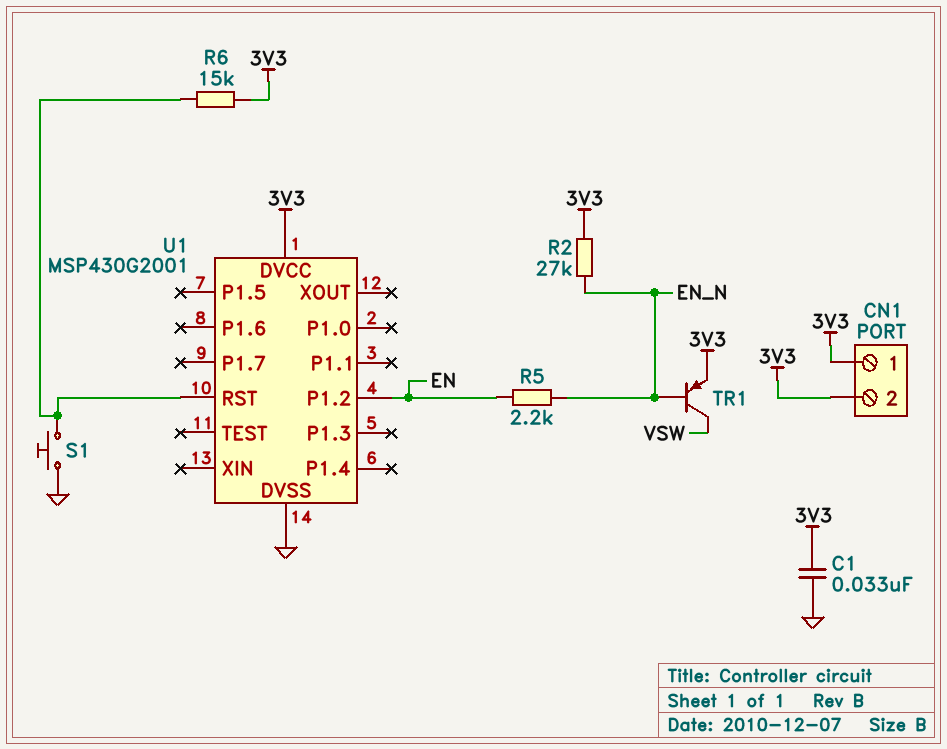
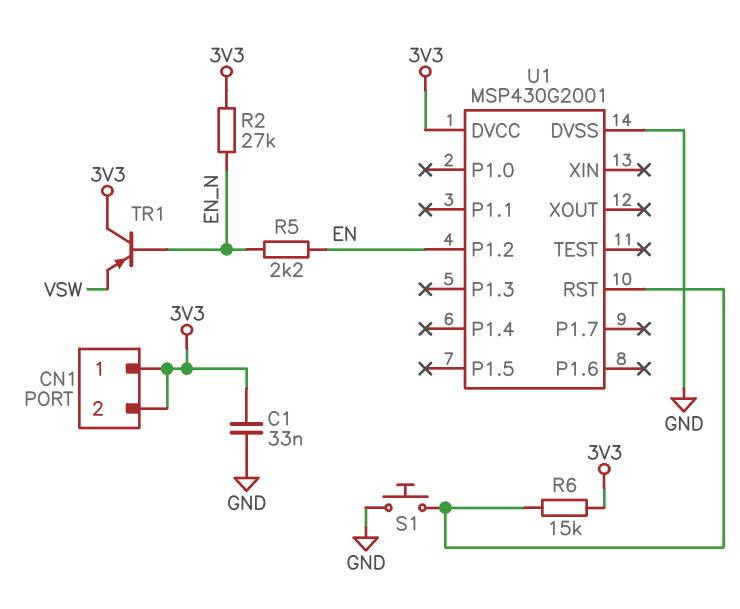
TR1: PNP (B EN_N, C VSW, E 3V3) -> PNP (B EN_N, C 3V3, E VSW)

